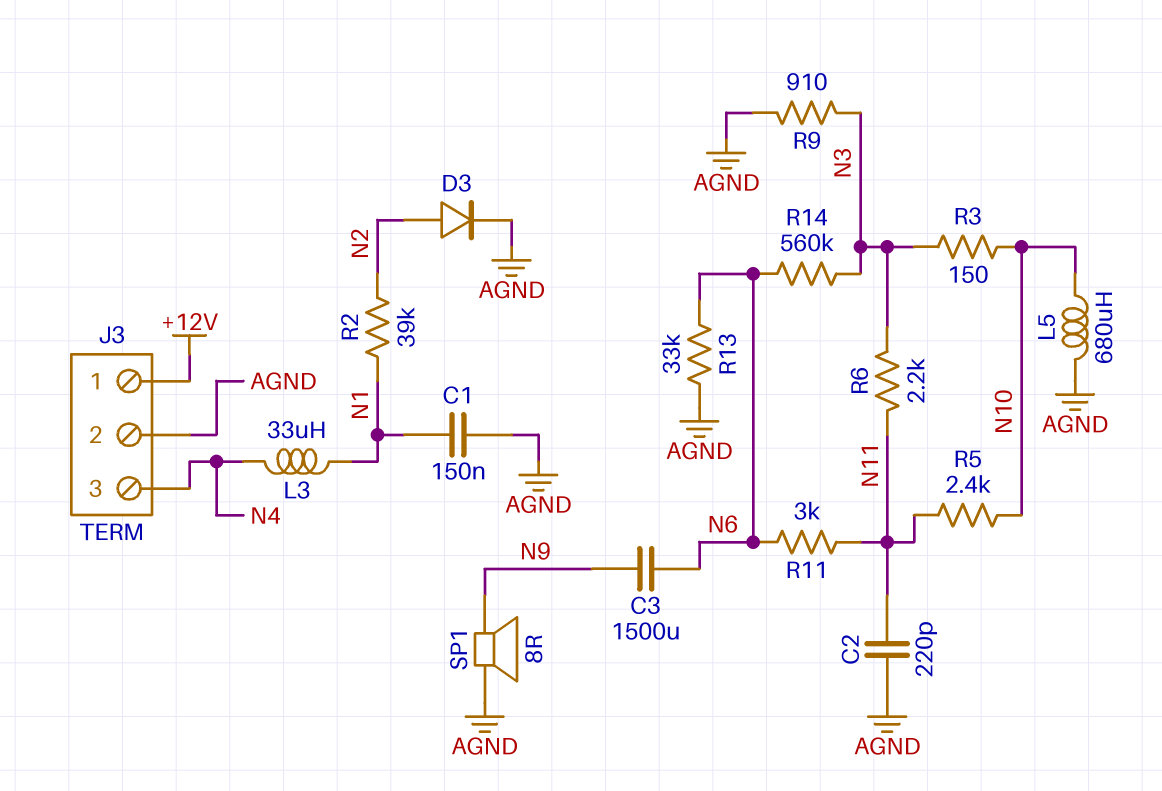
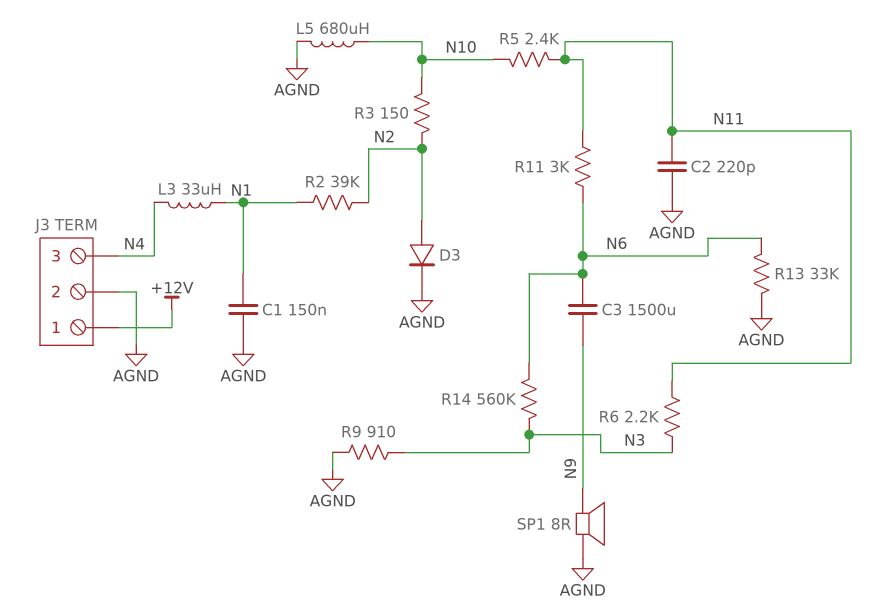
R3: 150 (N3, N10) -> 150 (N2, N10)

